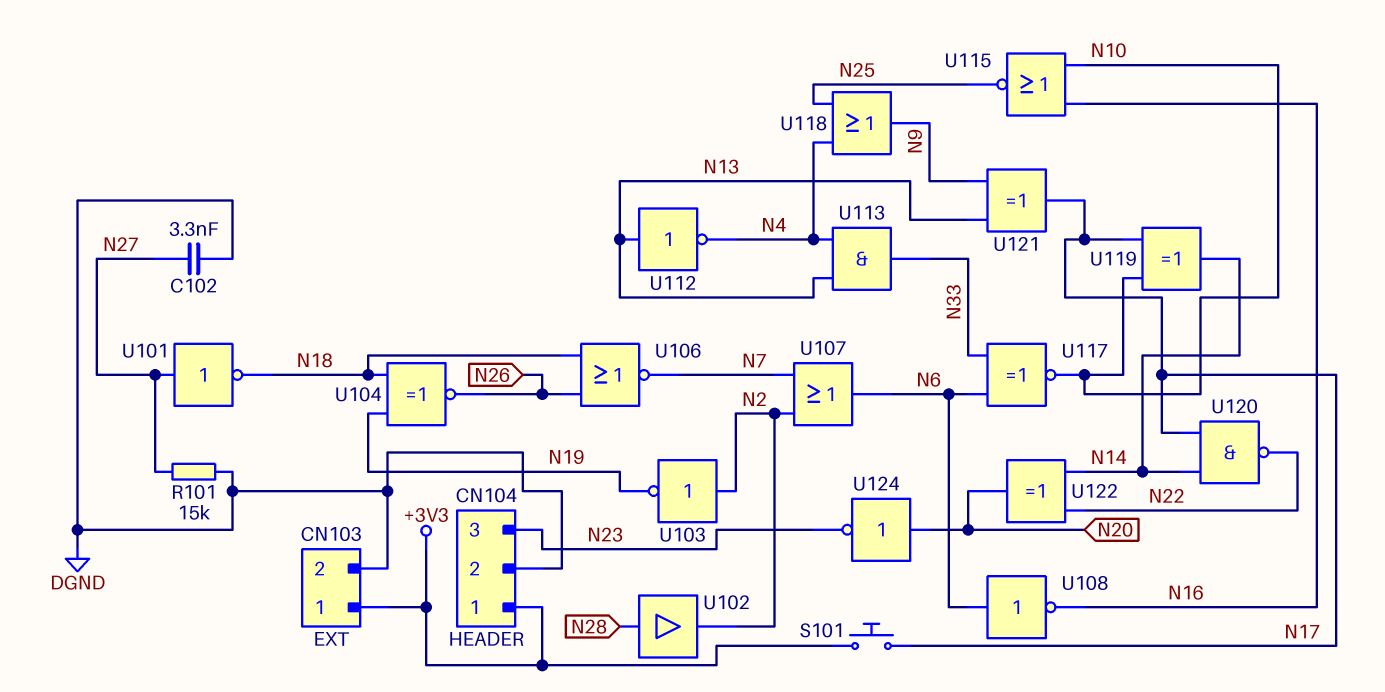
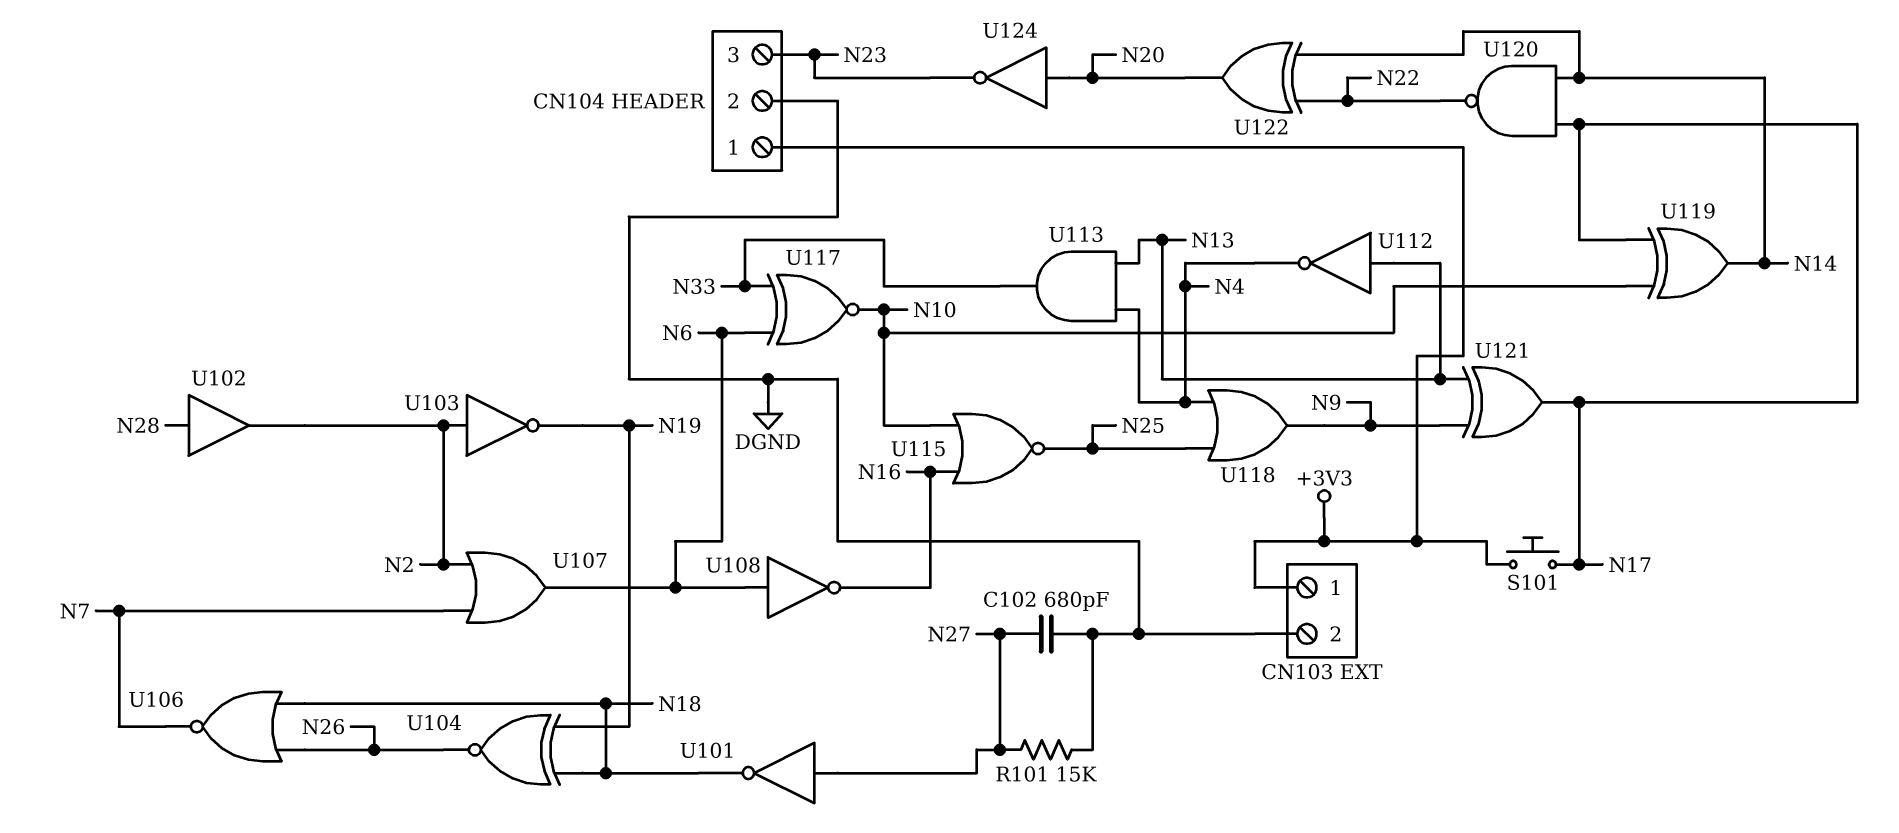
C102: 3.3nF (DGND, N27) -> 680pF (DGND, N27)

